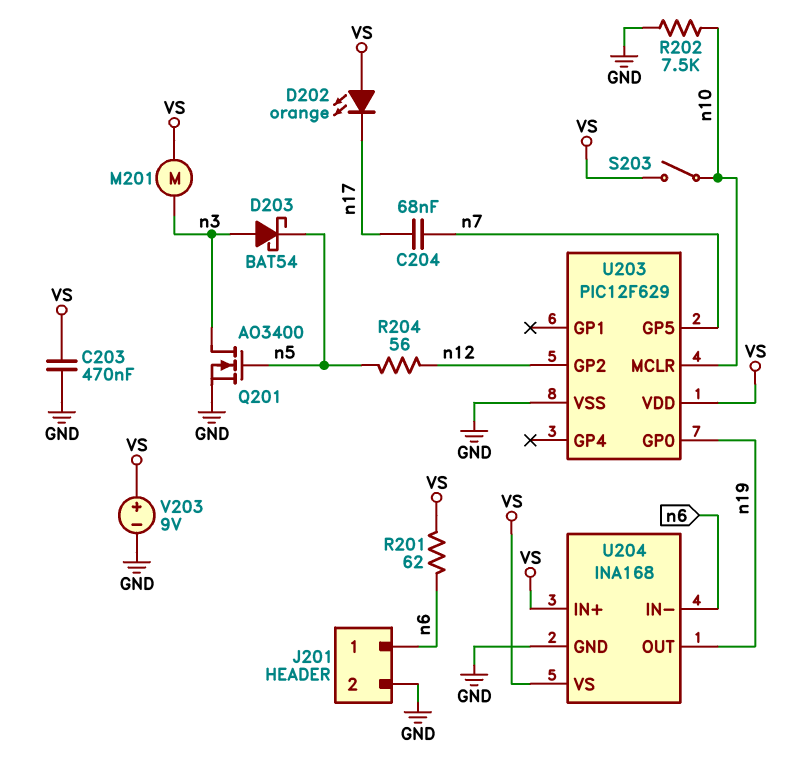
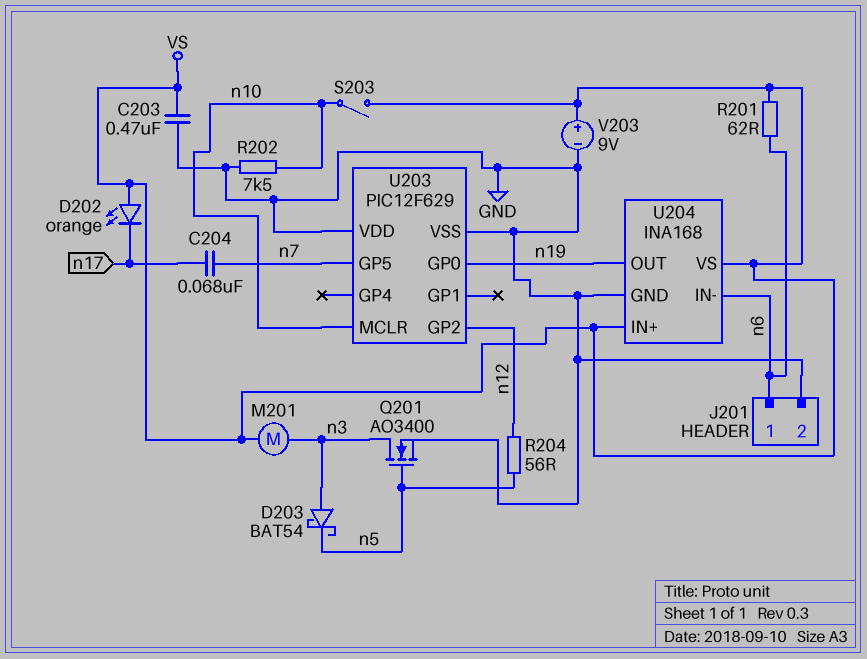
U203 pin VDD: VS -> GND

